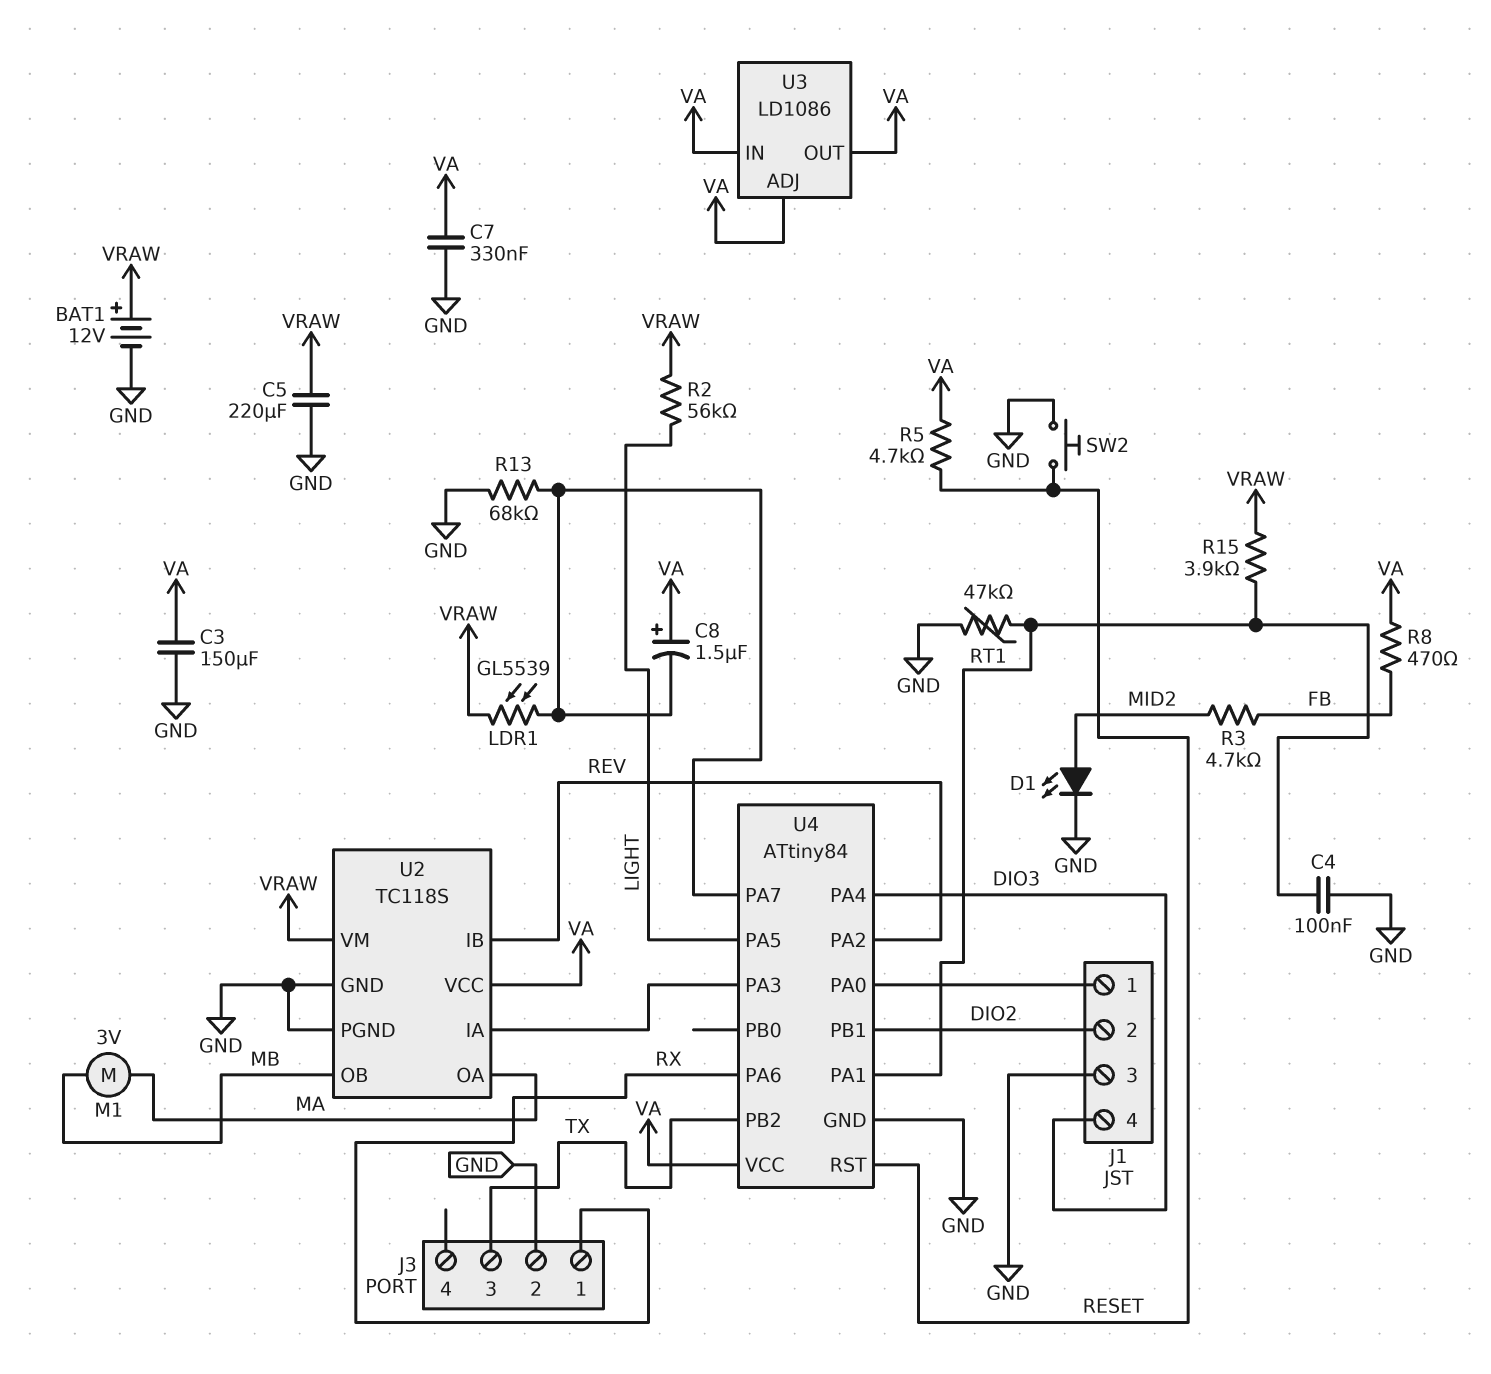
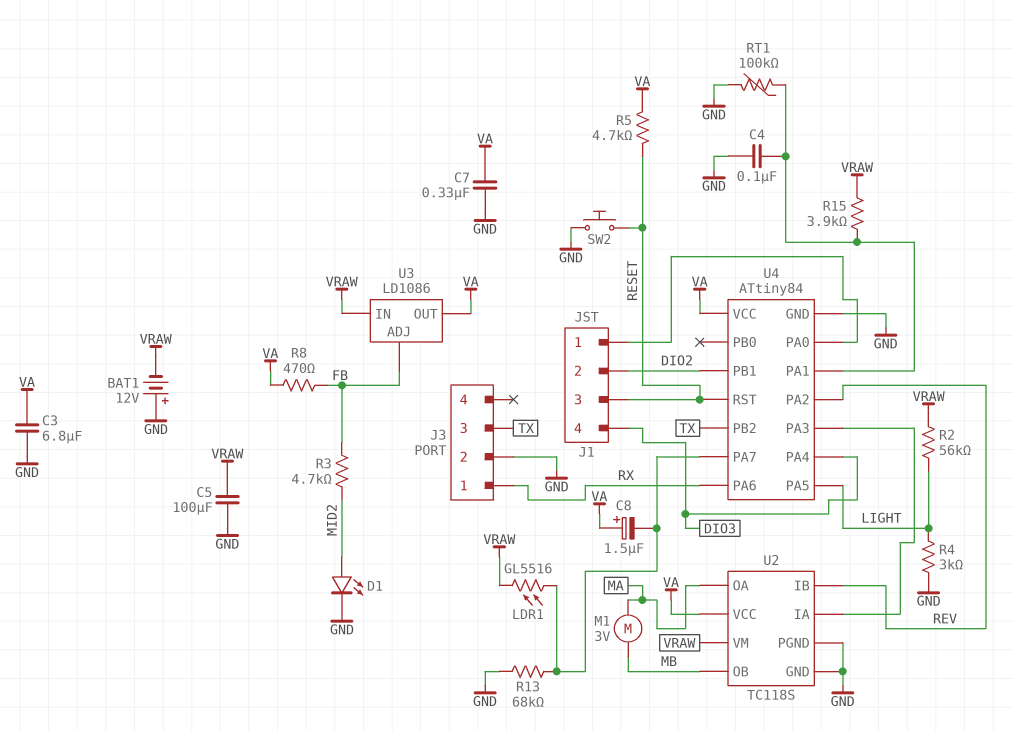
BAT1: 12V (plus VRAW, minus GND) -> 12V (plus GND, minus VRAW)
C3: 150uF (GND, VA) -> 6.8uF (GND, VA)
C5: 220uF (GND, VRAW) -> 100uF (GND, VRAW)
J1 pin 3: GND -> RESET
LDR1: GL5539 (U4/PA7, VRAW) -> GL5516 (U4/PA7, VRAW)
R4: none -> 3k (GND, LIGHT)
RT1: 47k (GND, U4/PA1) -> 100k (GND, U4/PA1)
U3 pin ADJ: VA -> FB
U3 pin IN: VA -> VRAW

